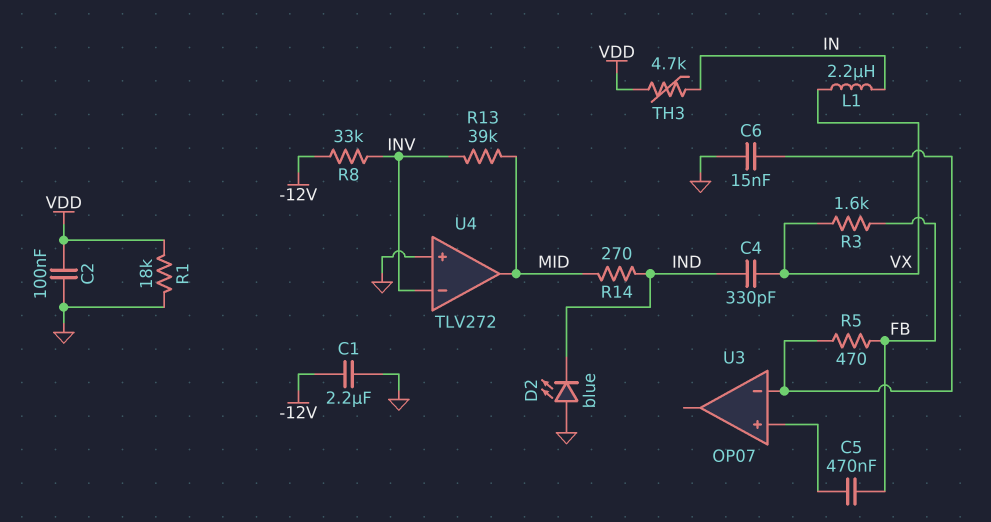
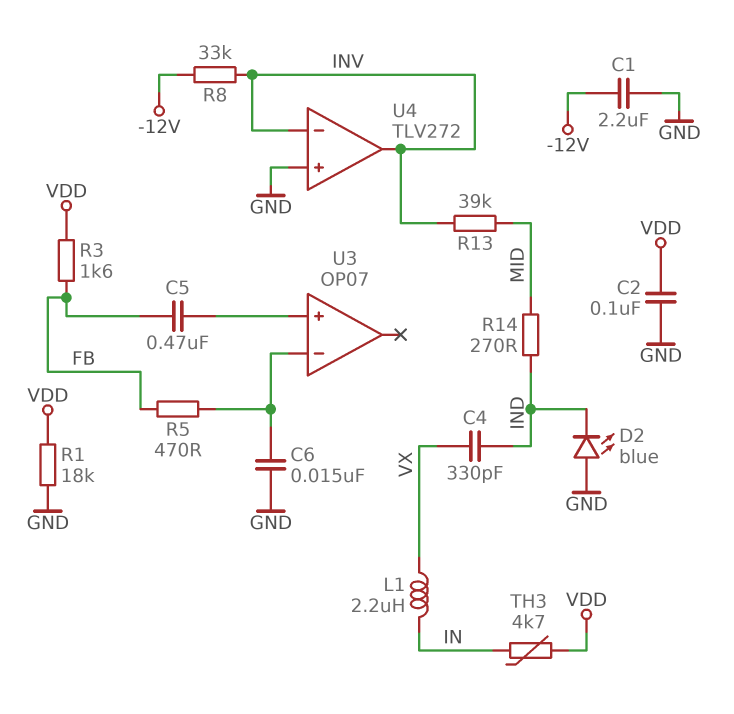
R3: 1.6k (FB, VX) -> 1.6k (FB, VDD)
U4 pin out: MID -> INV

